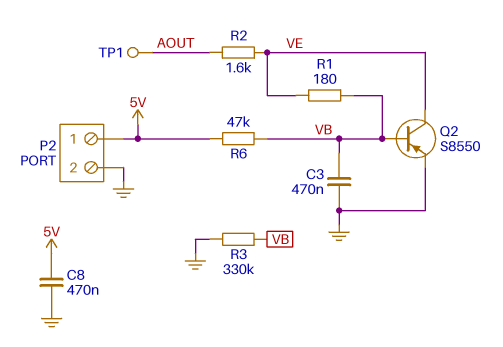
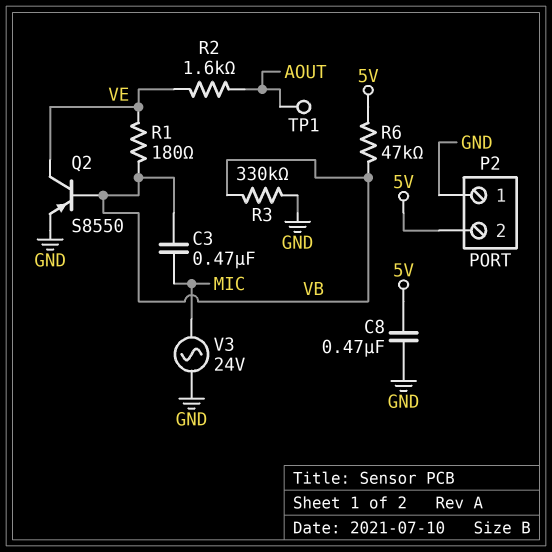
C3: 470nF (GND, VB) -> 470nF (MIC, VB)
P2 pin 1: 5V -> GND
P2 pin 2: GND -> 5V
V3: none -> AC 24V (GND, MIC)

